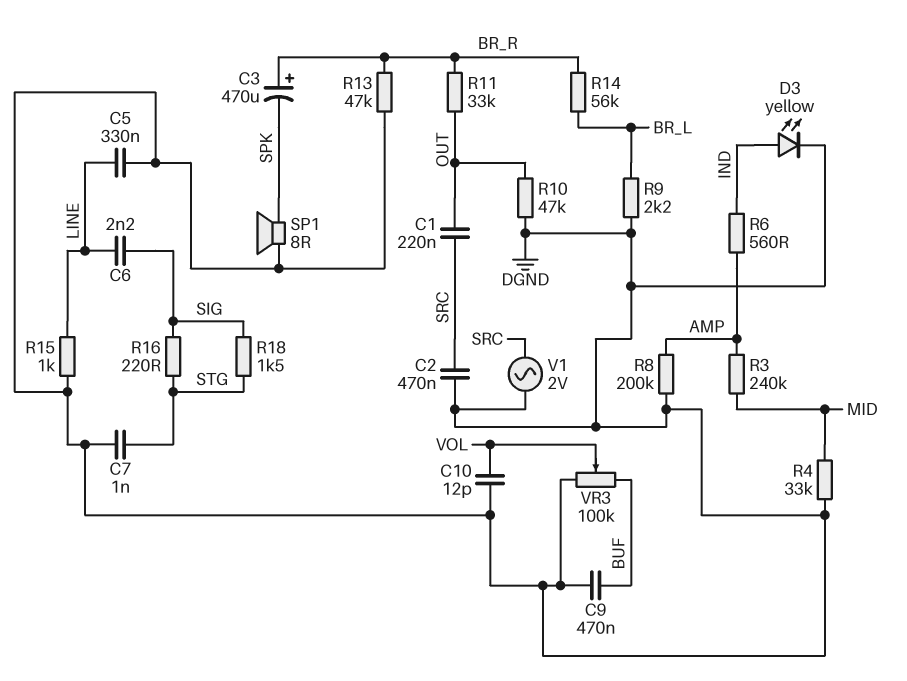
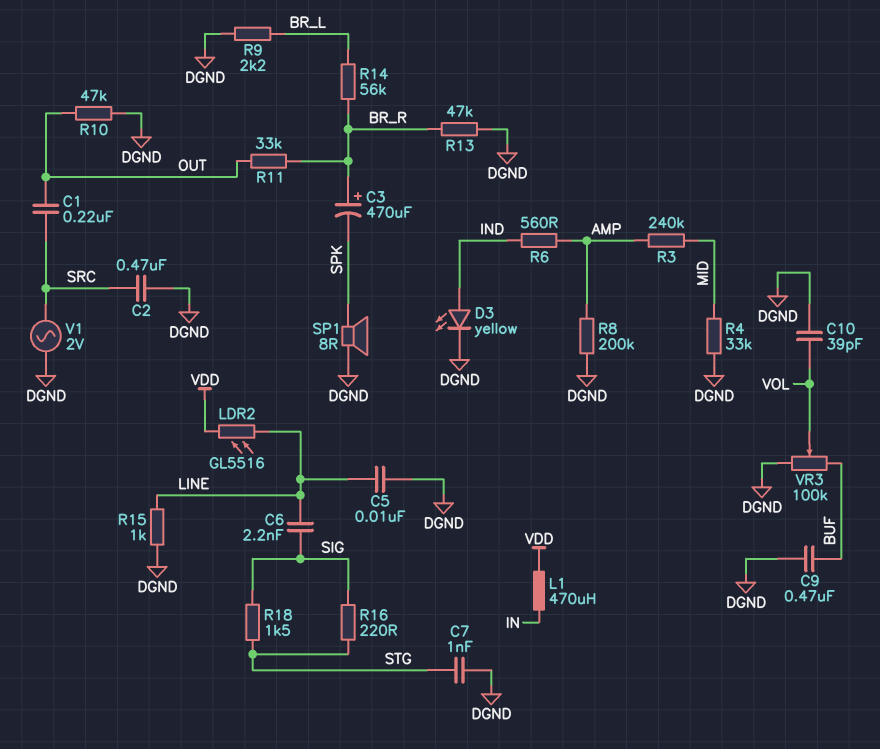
C5: 330nF (DGND, LINE) -> 10nF (DGND, LINE)
C10: 12pF (DGND, VOL) -> 39pF (DGND, VOL)
L1: none -> 470uH (IN, VDD)
LDR2: none -> GL5516 (LINE, VDD)

